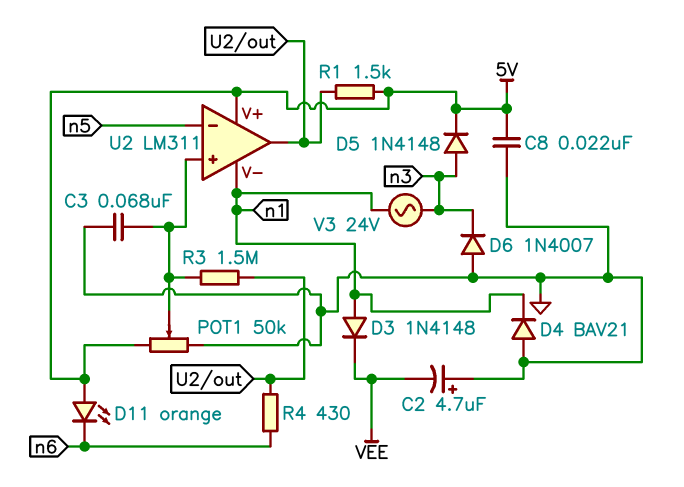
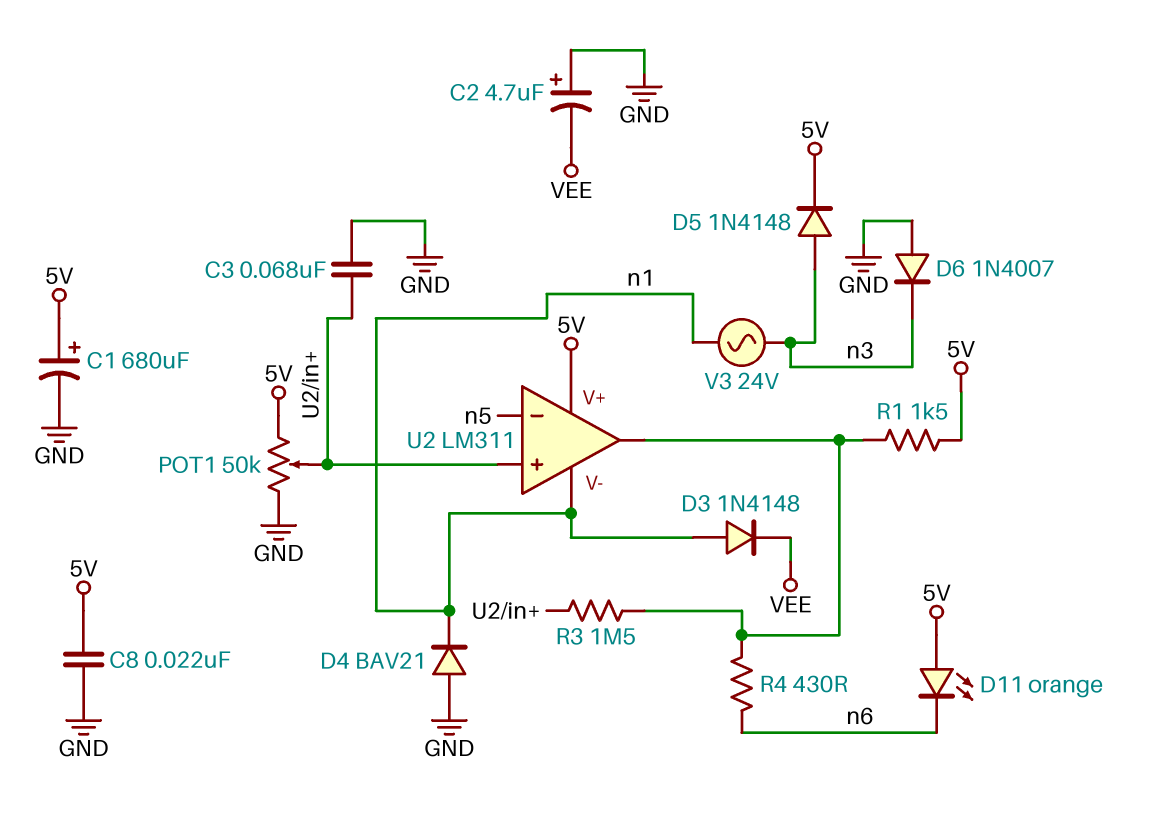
C1: none -> 680uF (plus 5V, minus GND)

